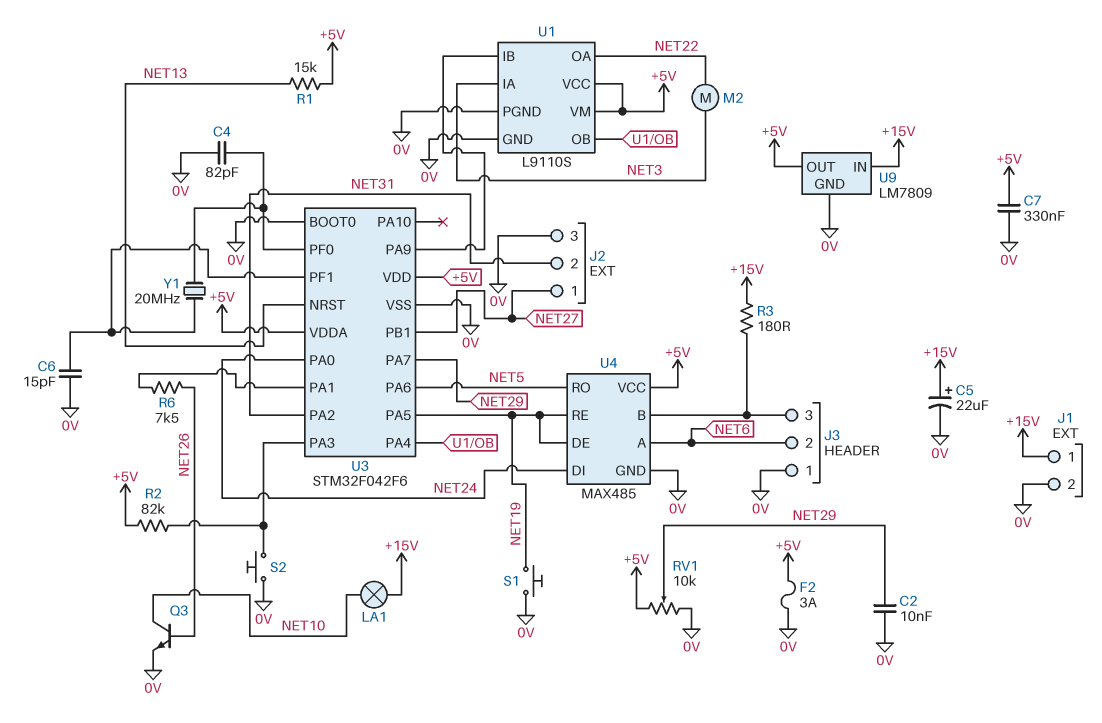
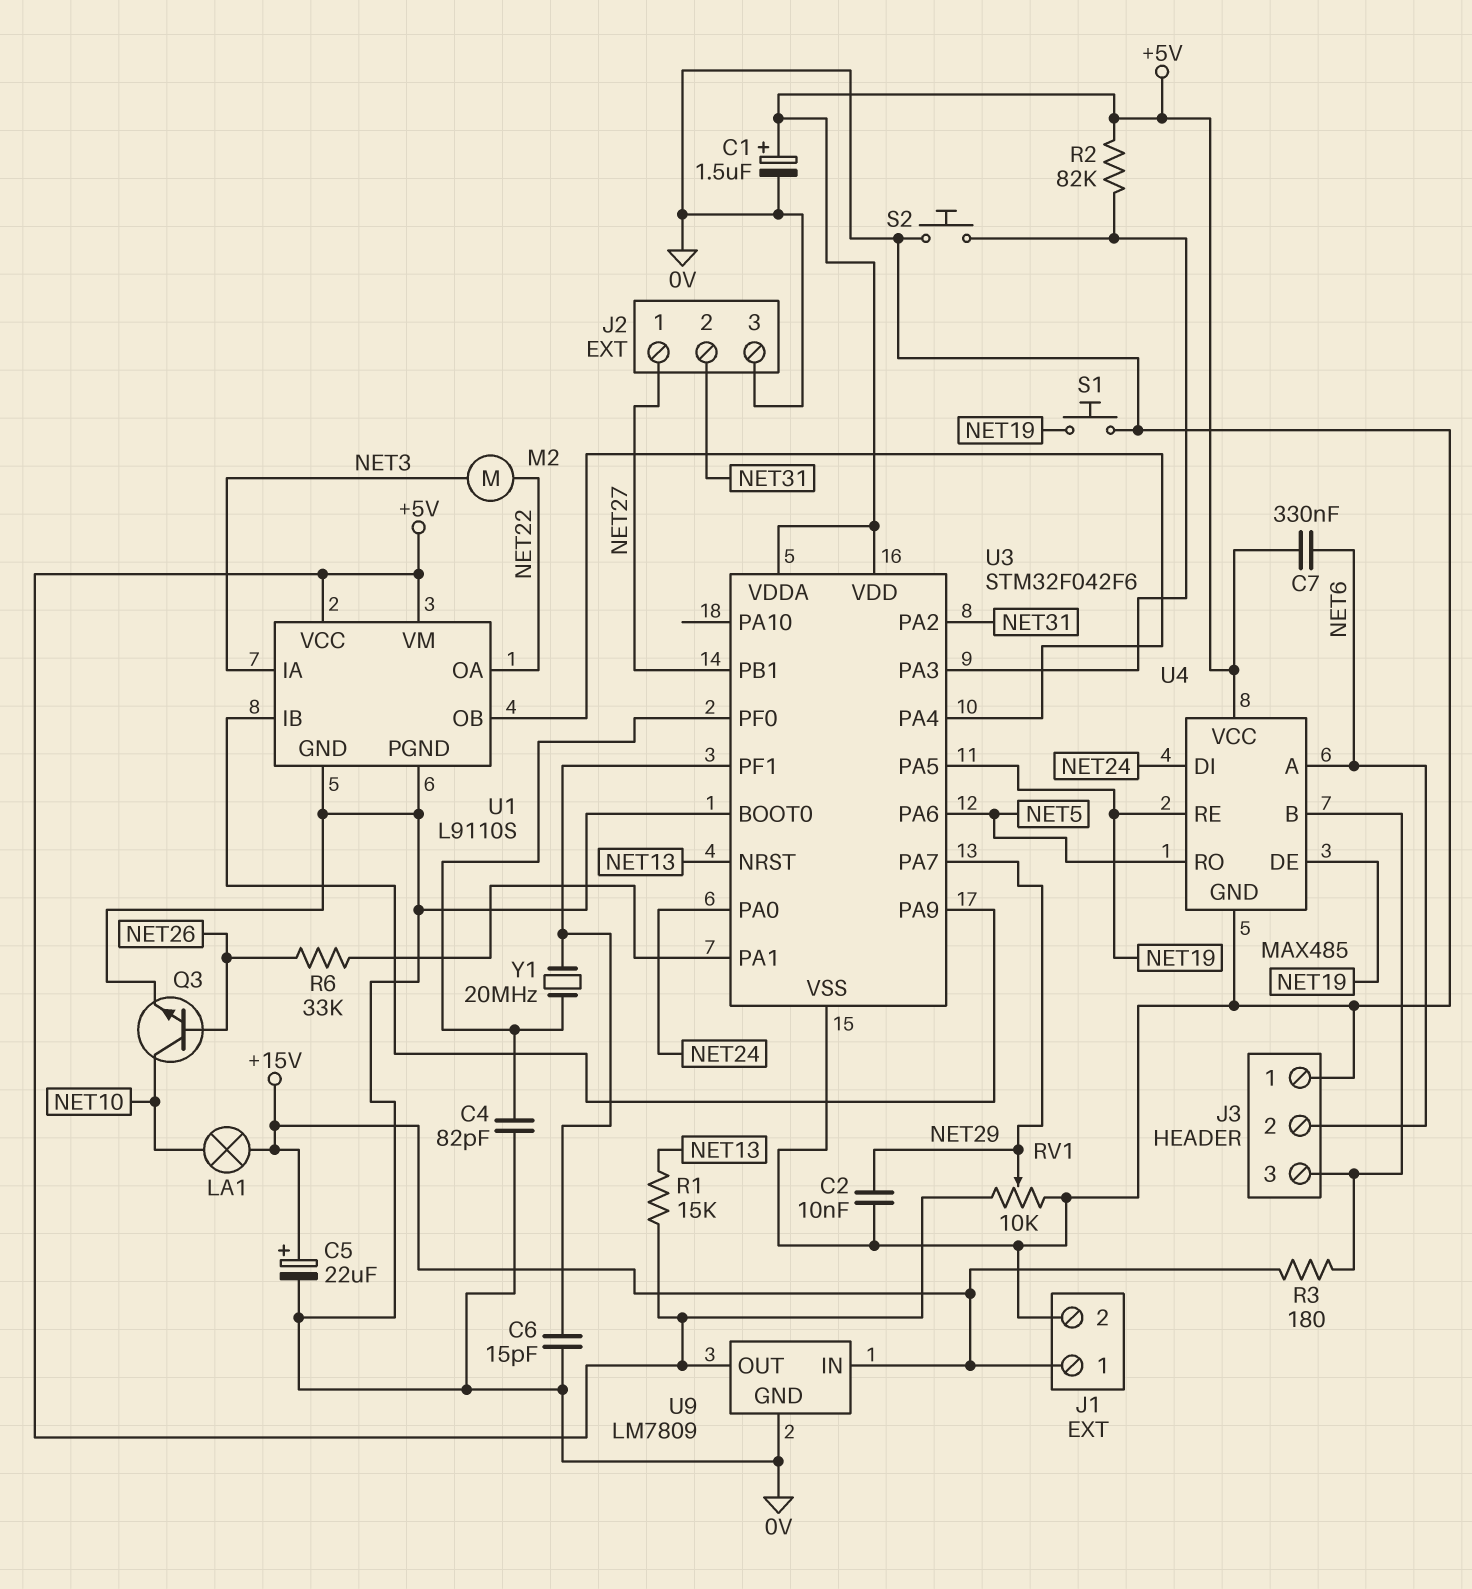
C1: none -> 1.5uF (plus +5V, minus 0V)
C7: 330nF (+5V, 0V) -> 330nF (+5V, NET6)
F2: 3A (+5V, 0V) -> none
R6: 7.5k (NET26, U3/PA1) -> 33k (NET26, U3/PA1)

